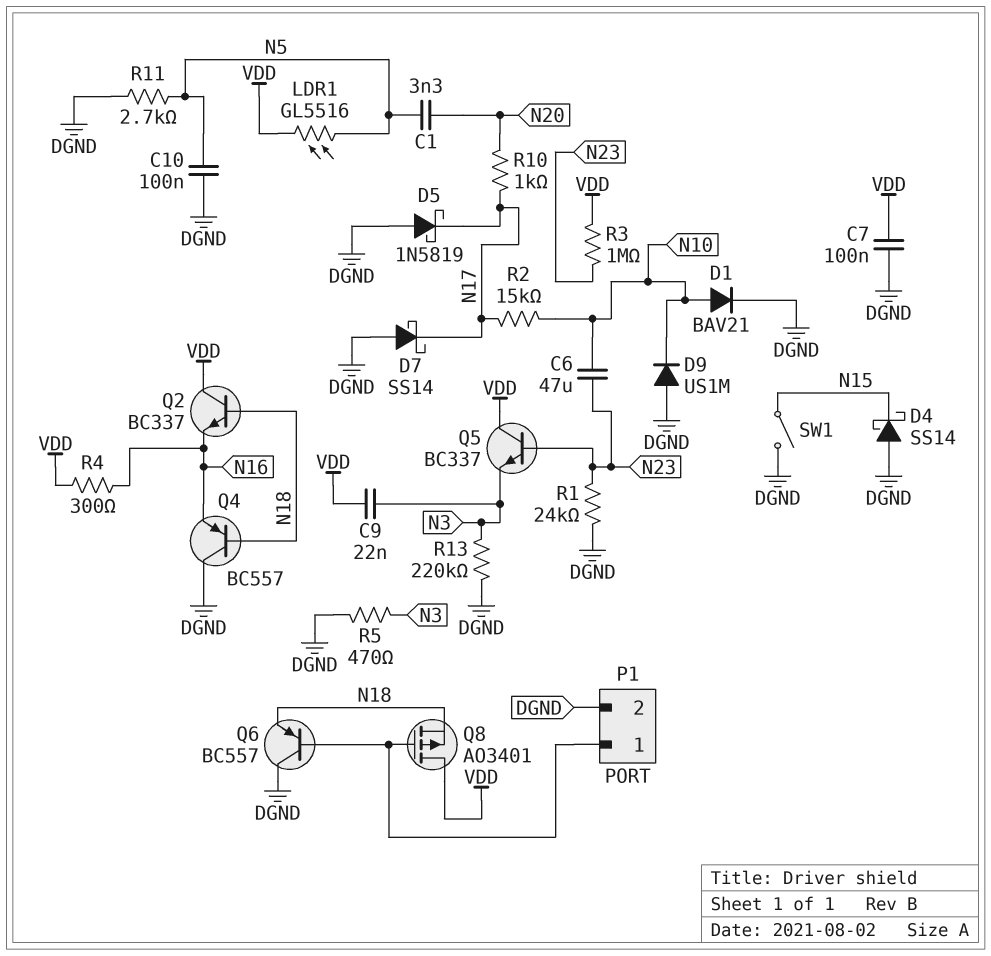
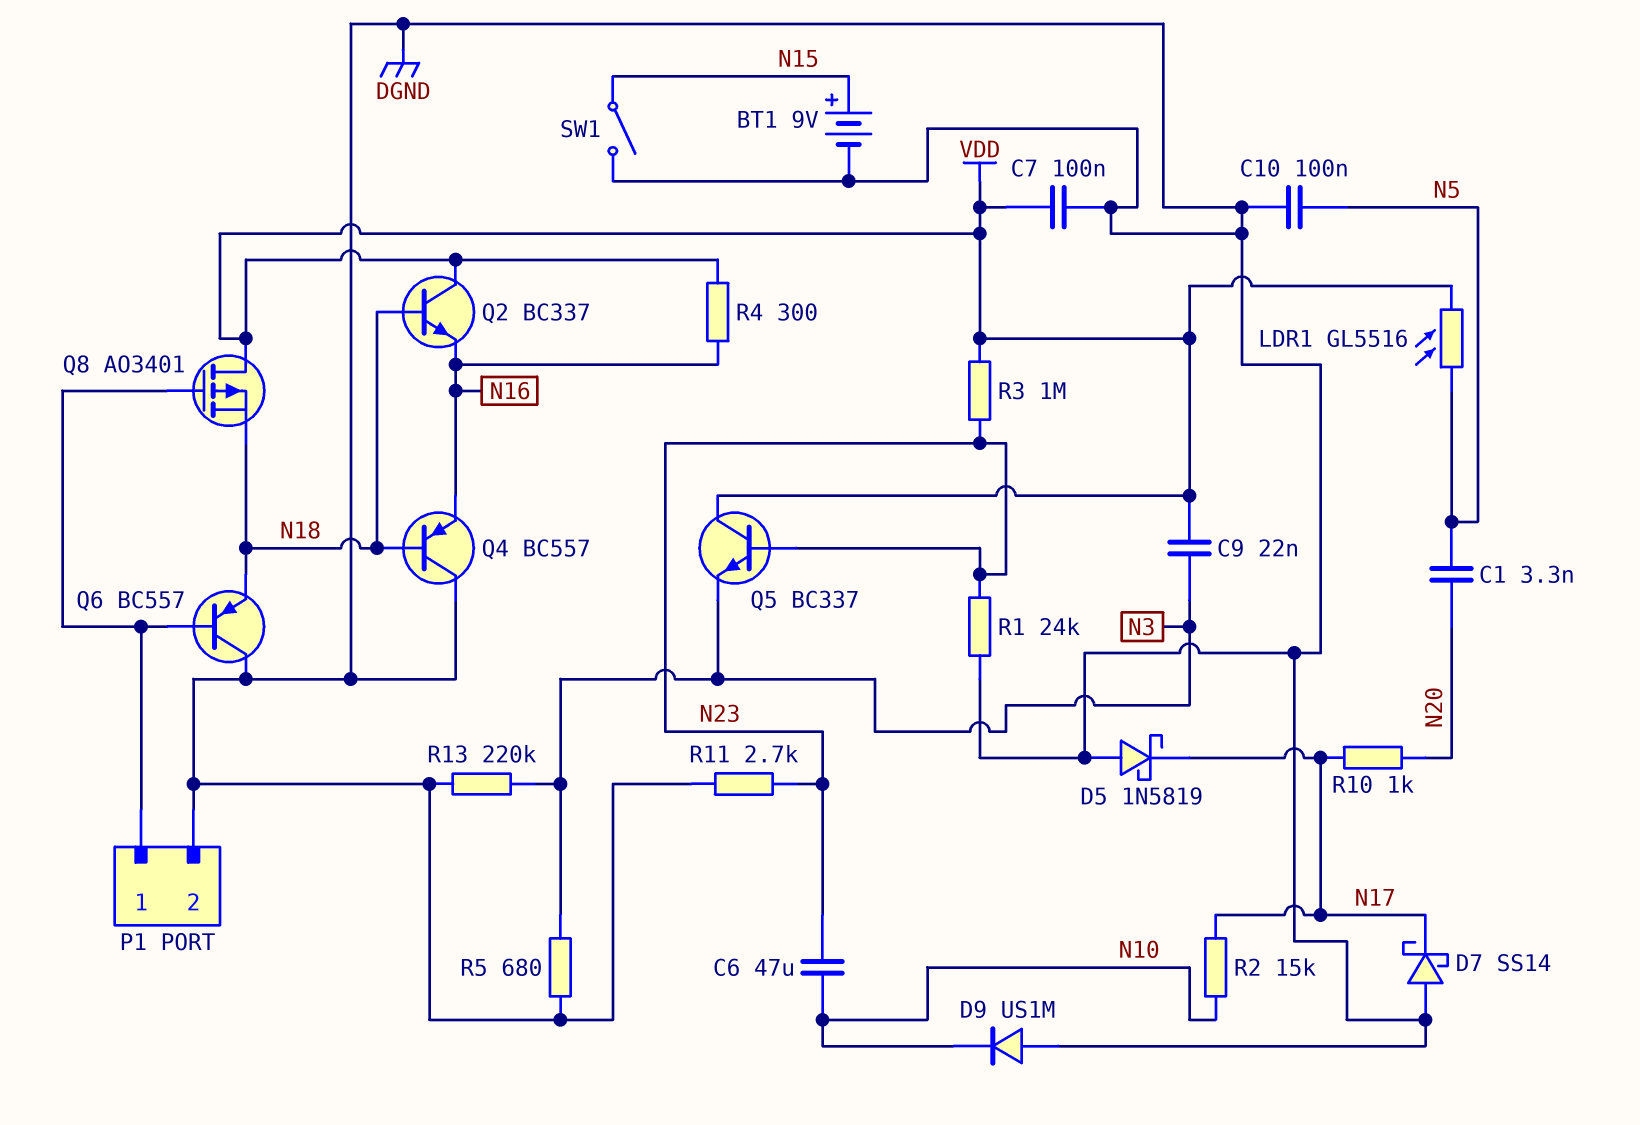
BT1: none -> 9V (plus N15, minus DGND)
D1: diode BAV21 (A N10, K DGND) -> none
D4: schottky SS14 (A DGND, K N15) -> none
R5: 470 (DGND, N3) -> 680 (DGND, N3)
R11: 2.7k (DGND, N5) -> 2.7k (DGND, N23)

